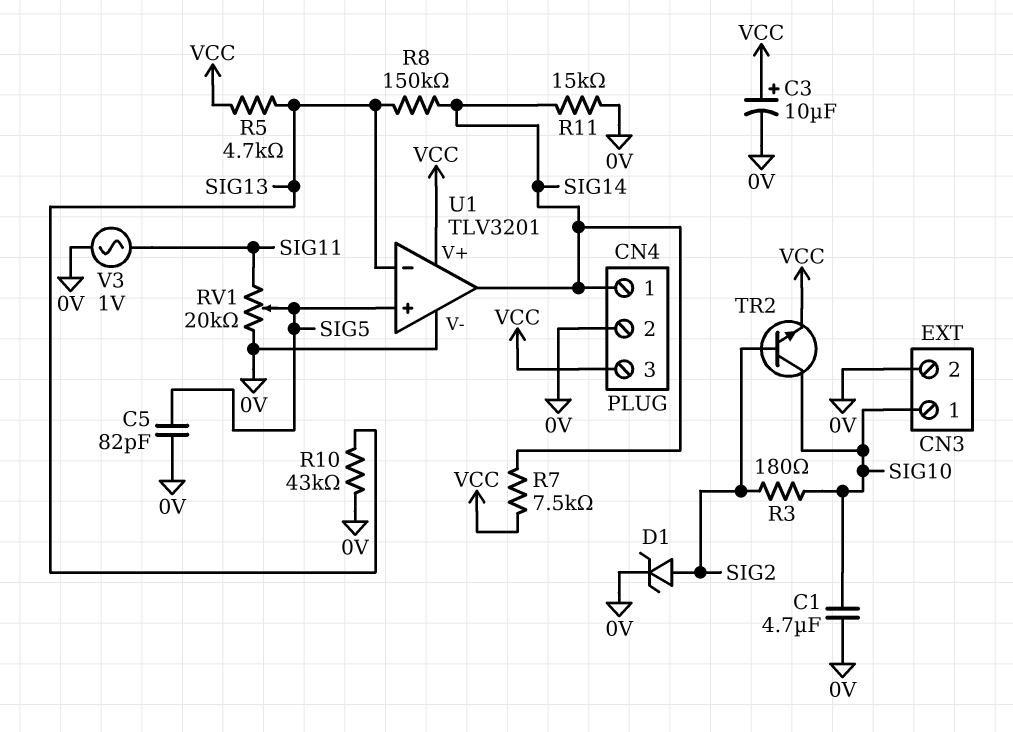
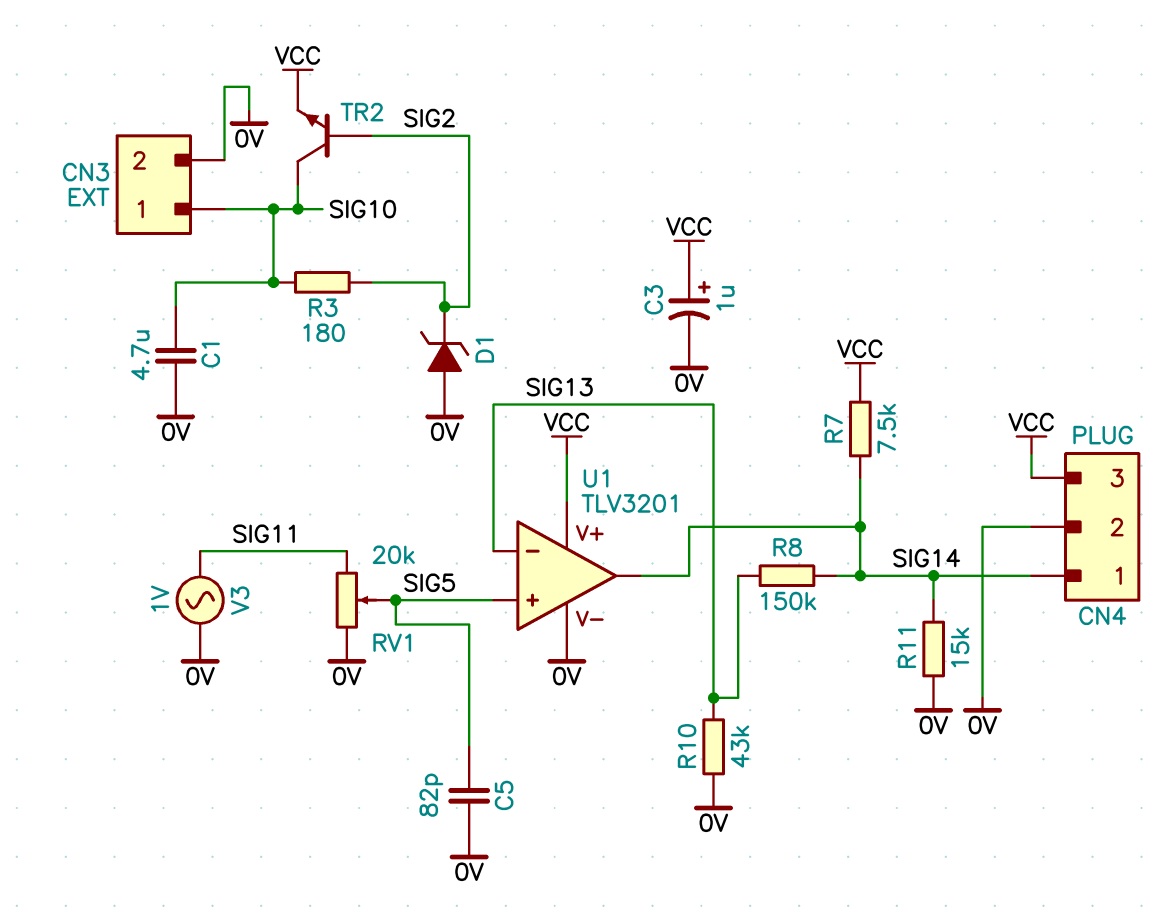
C3: 10uF (plus VCC, minus 0V) -> 1uF (plus VCC, minus 0V)
D1: zener (A SIG2, K 0V) -> zener (A 0V, K SIG2)
R5: 4.7k (SIG13, VCC) -> none

